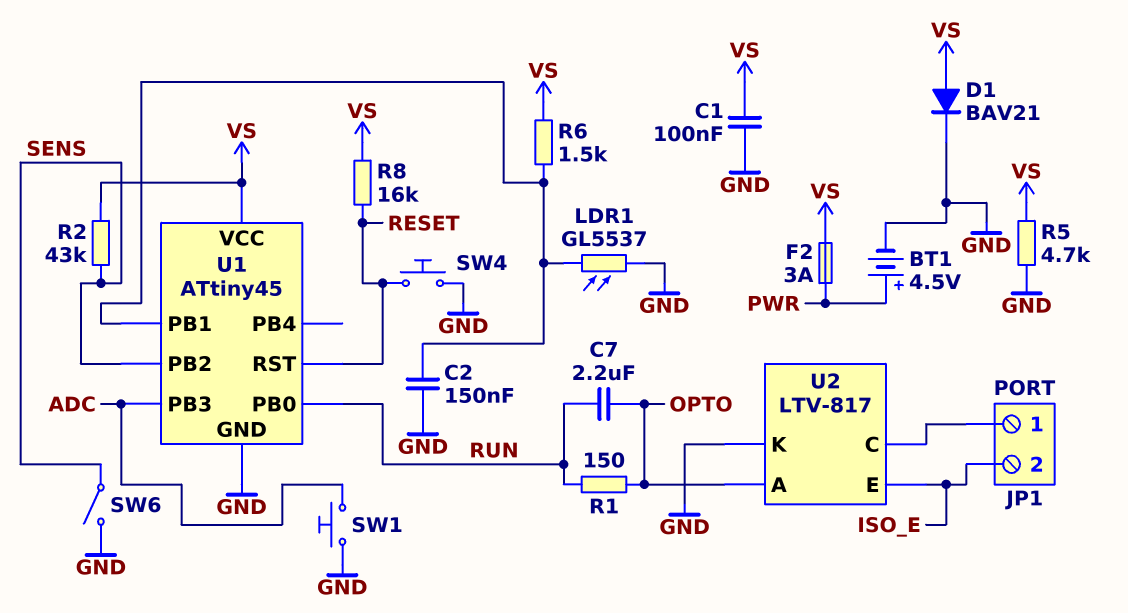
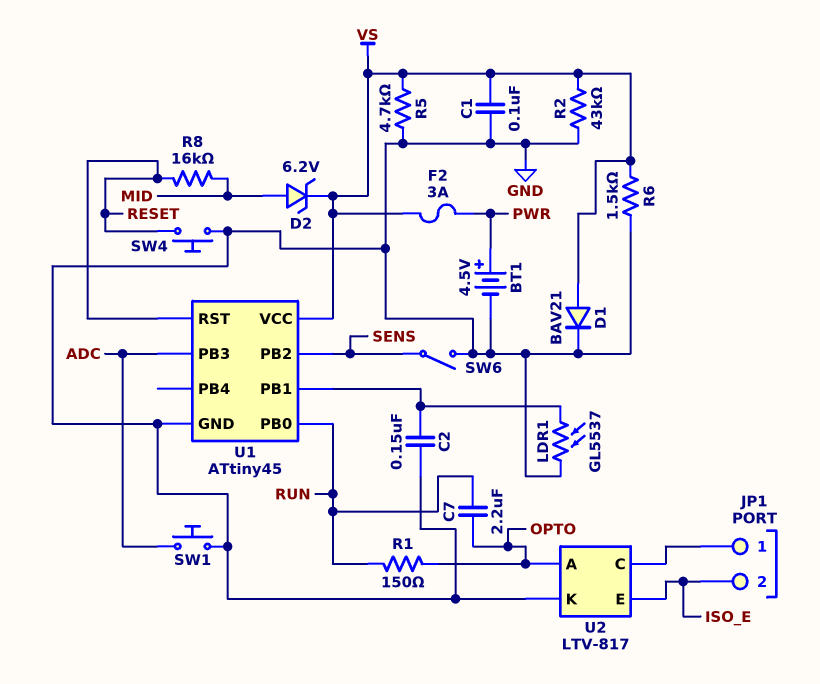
D2: none -> zener 6.2V (A MID, K VS)
R2: 43k (SENS, VS) -> 43k (GND, VS)
R6: 1.5k (U1/PB1, VS) -> 1.5k (GND, VS)
R8: 16k (RESET, VS) -> 16k (MID, RESET)

